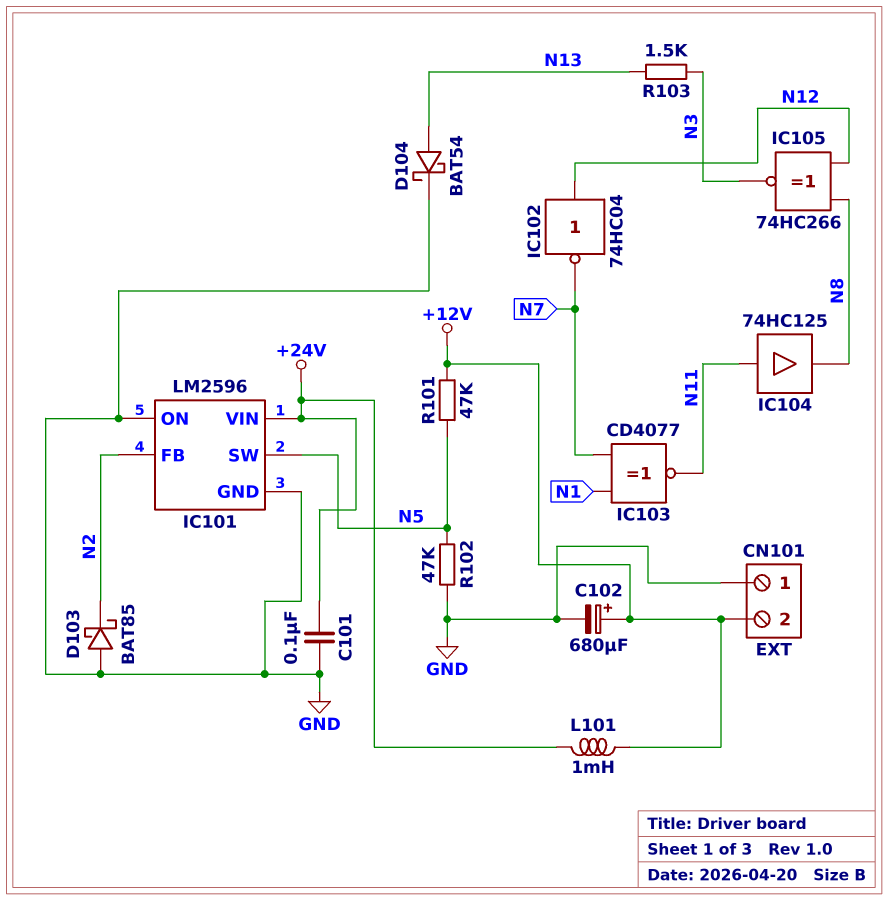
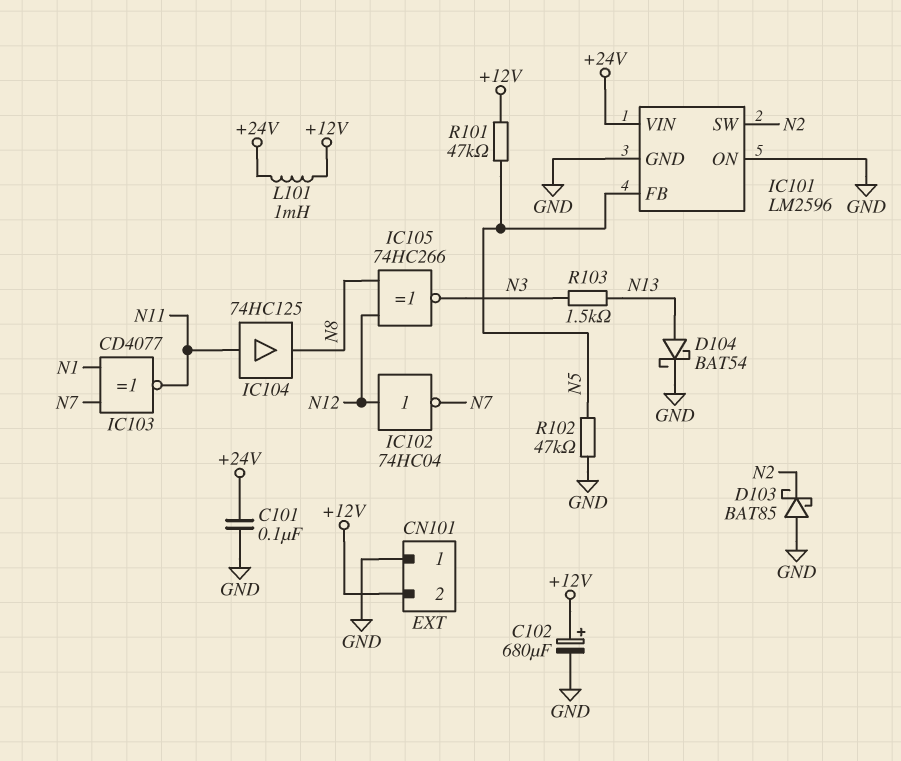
IC101 pin FB: N2 -> N5
IC101 pin SW: N5 -> N2

